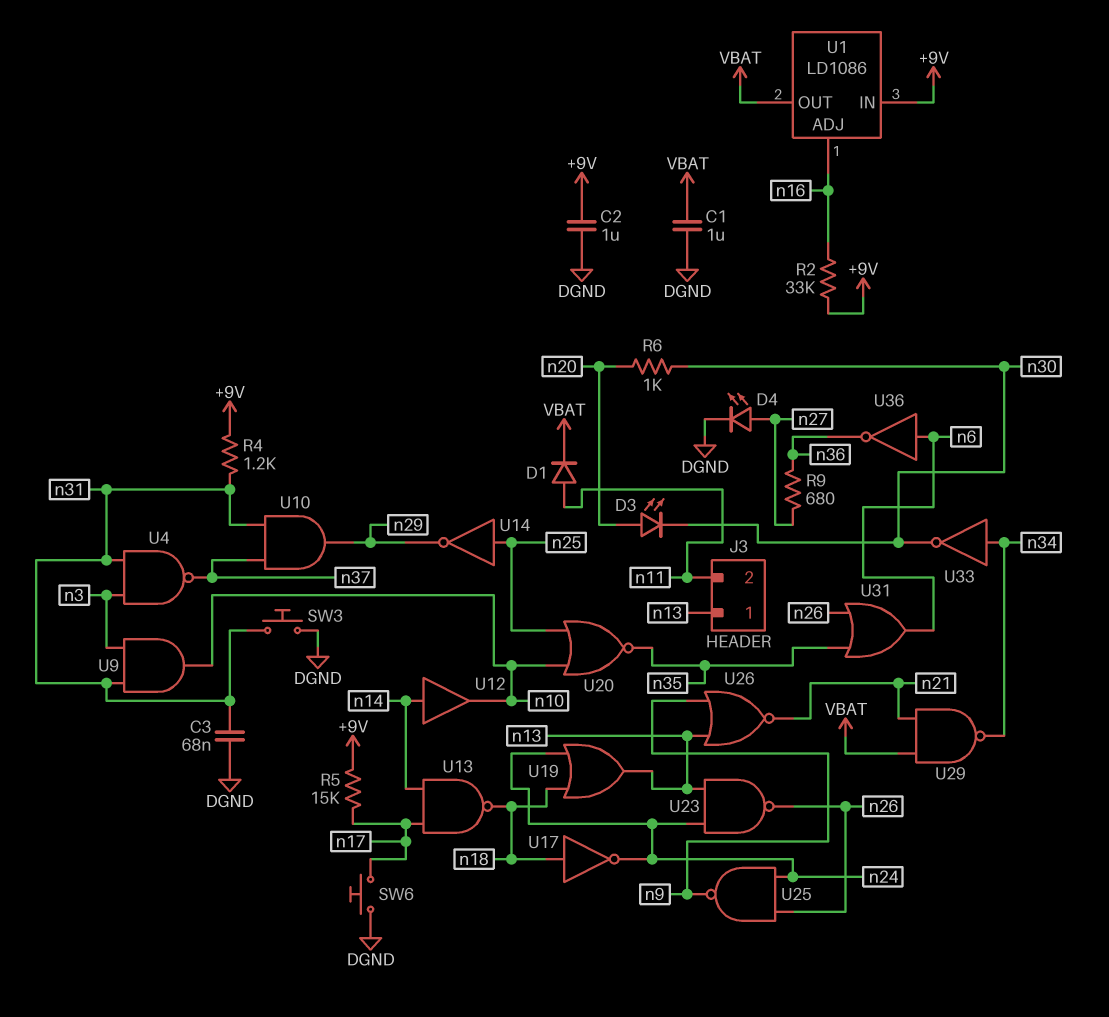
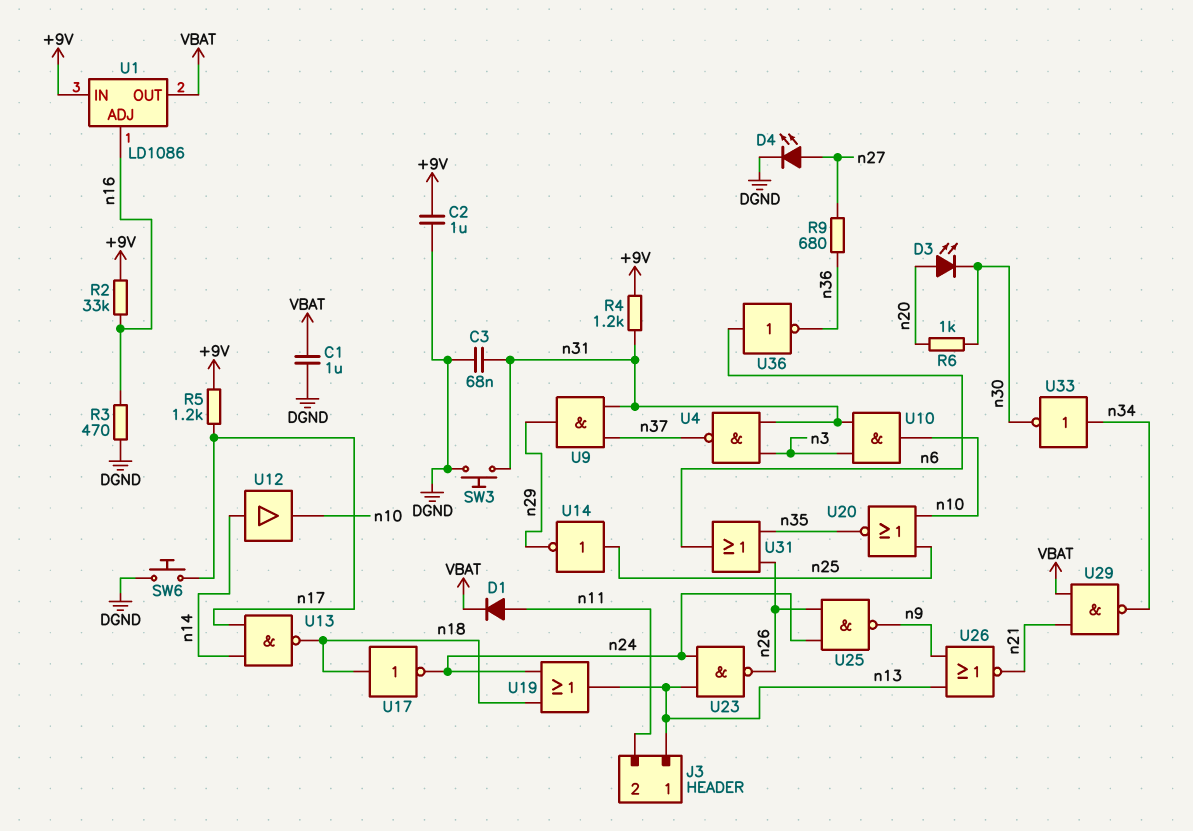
R3: none -> 470 (DGND, n16)
R5: 15k (+9V, n17) -> 1.2k (+9V, n17)
U9: AND (in n3, in n31, out n10) -> AND (in n31, in n37, out n29)
U10: AND (in n31, in n37, out n29) -> AND (in n3, in n31, out n10)

